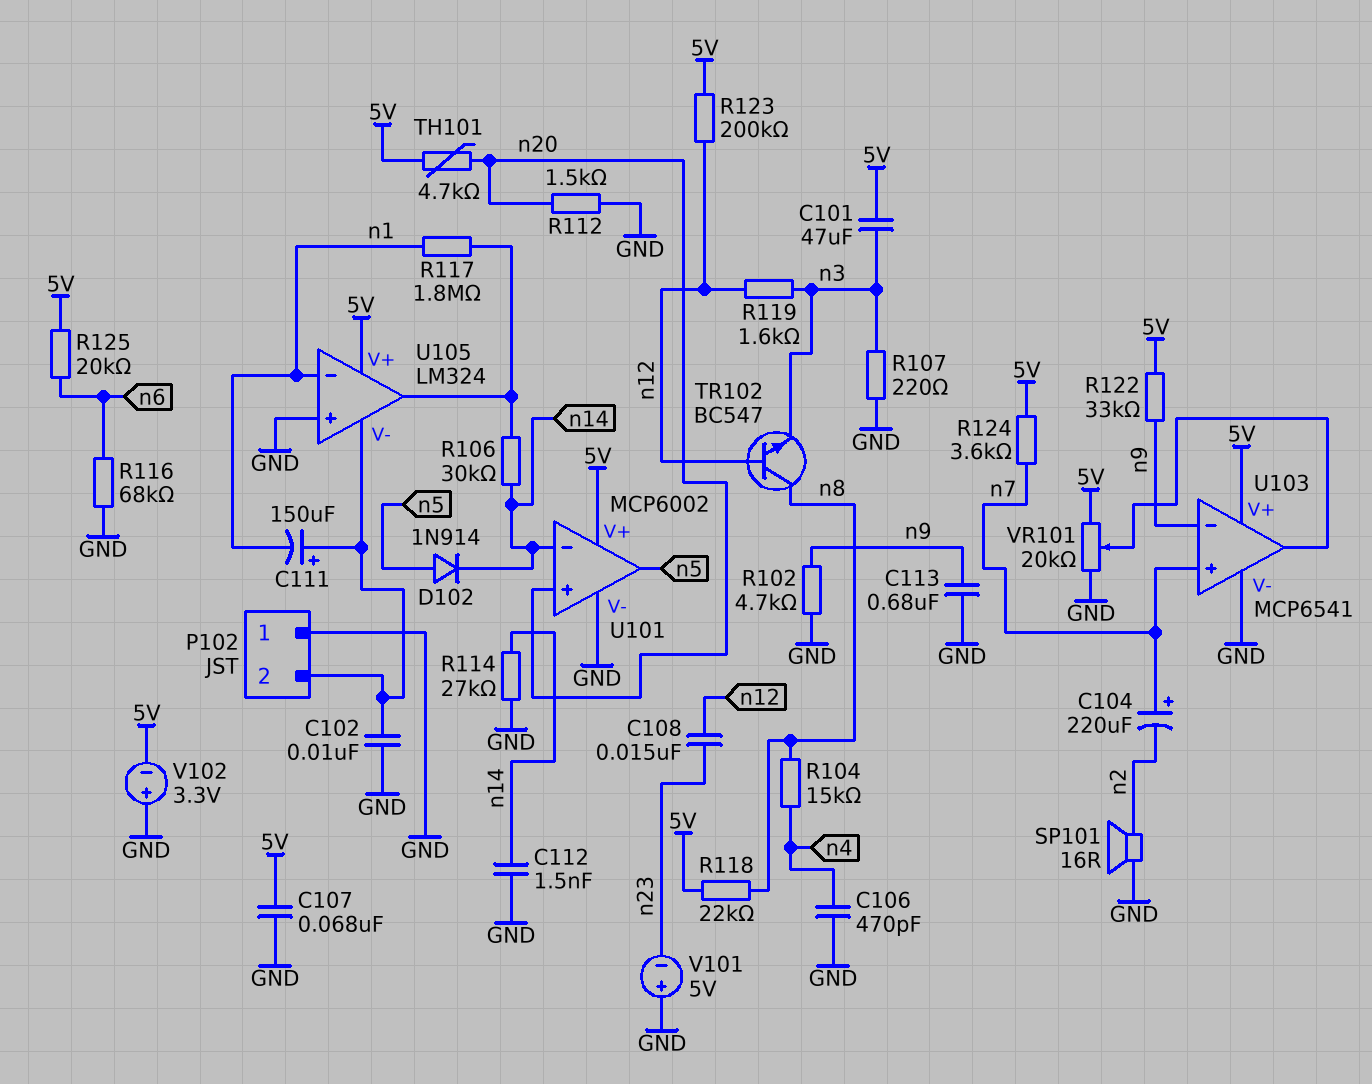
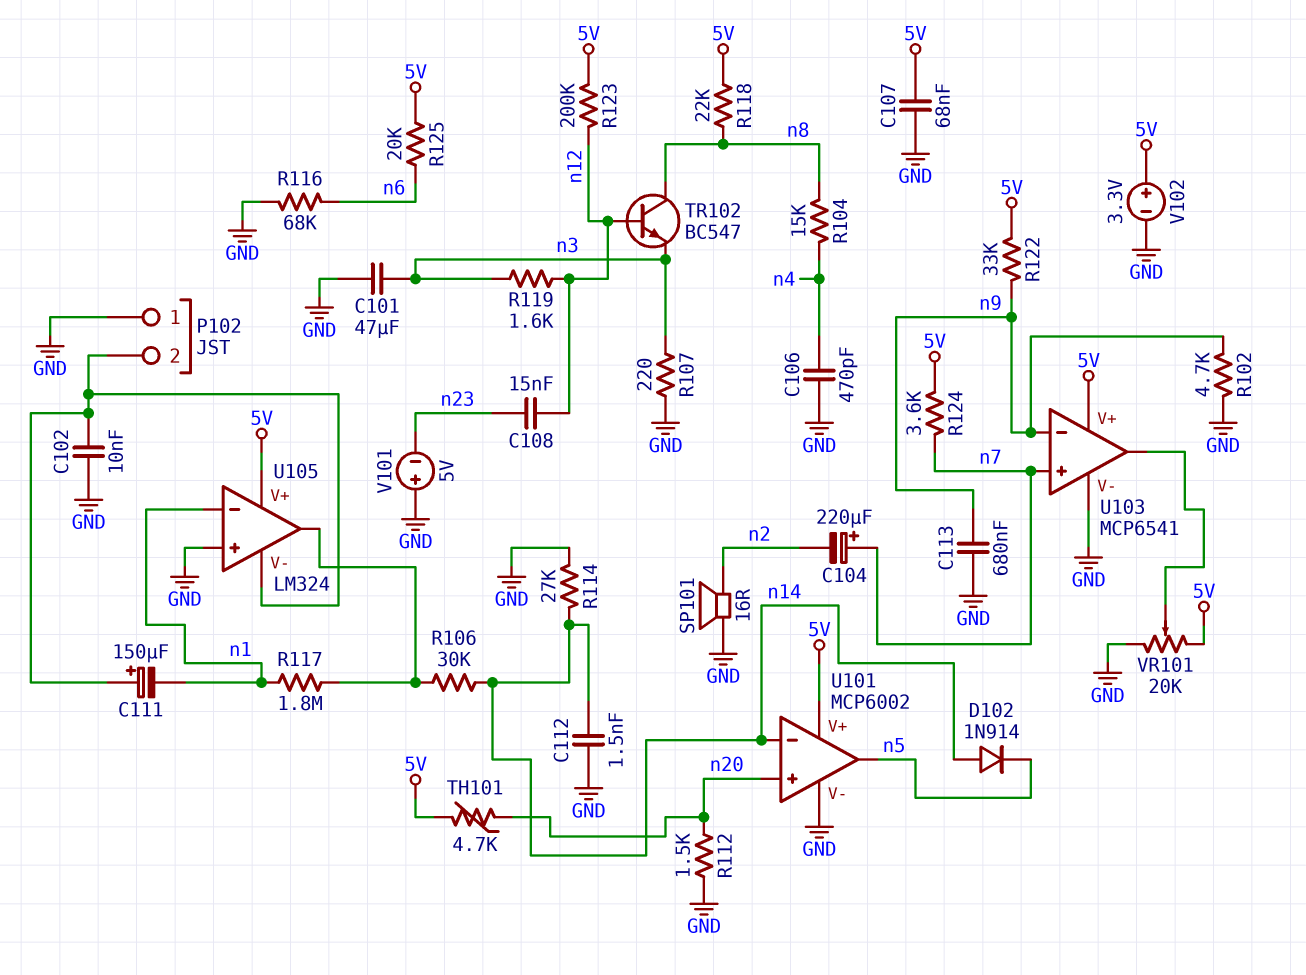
C101: 47uF (5V, n3) -> 47uF (GND, n3)
D102: diode 1N914 (A n5, K n14) -> diode 1N914 (A n14, K n5)
V102: 3.3V (plus GND, minus 5V) -> 3.3V (plus 5V, minus GND)

